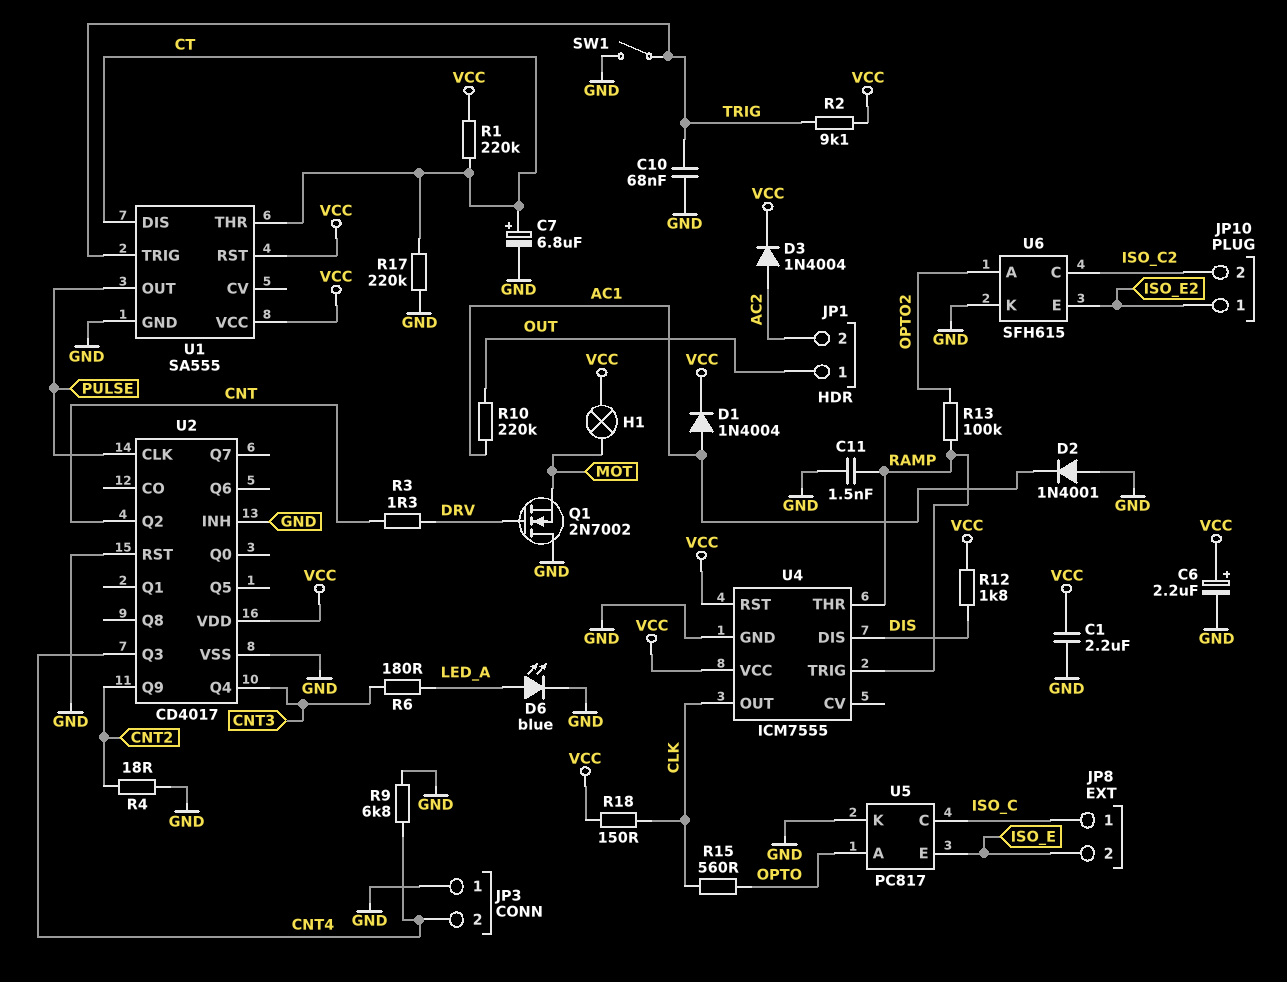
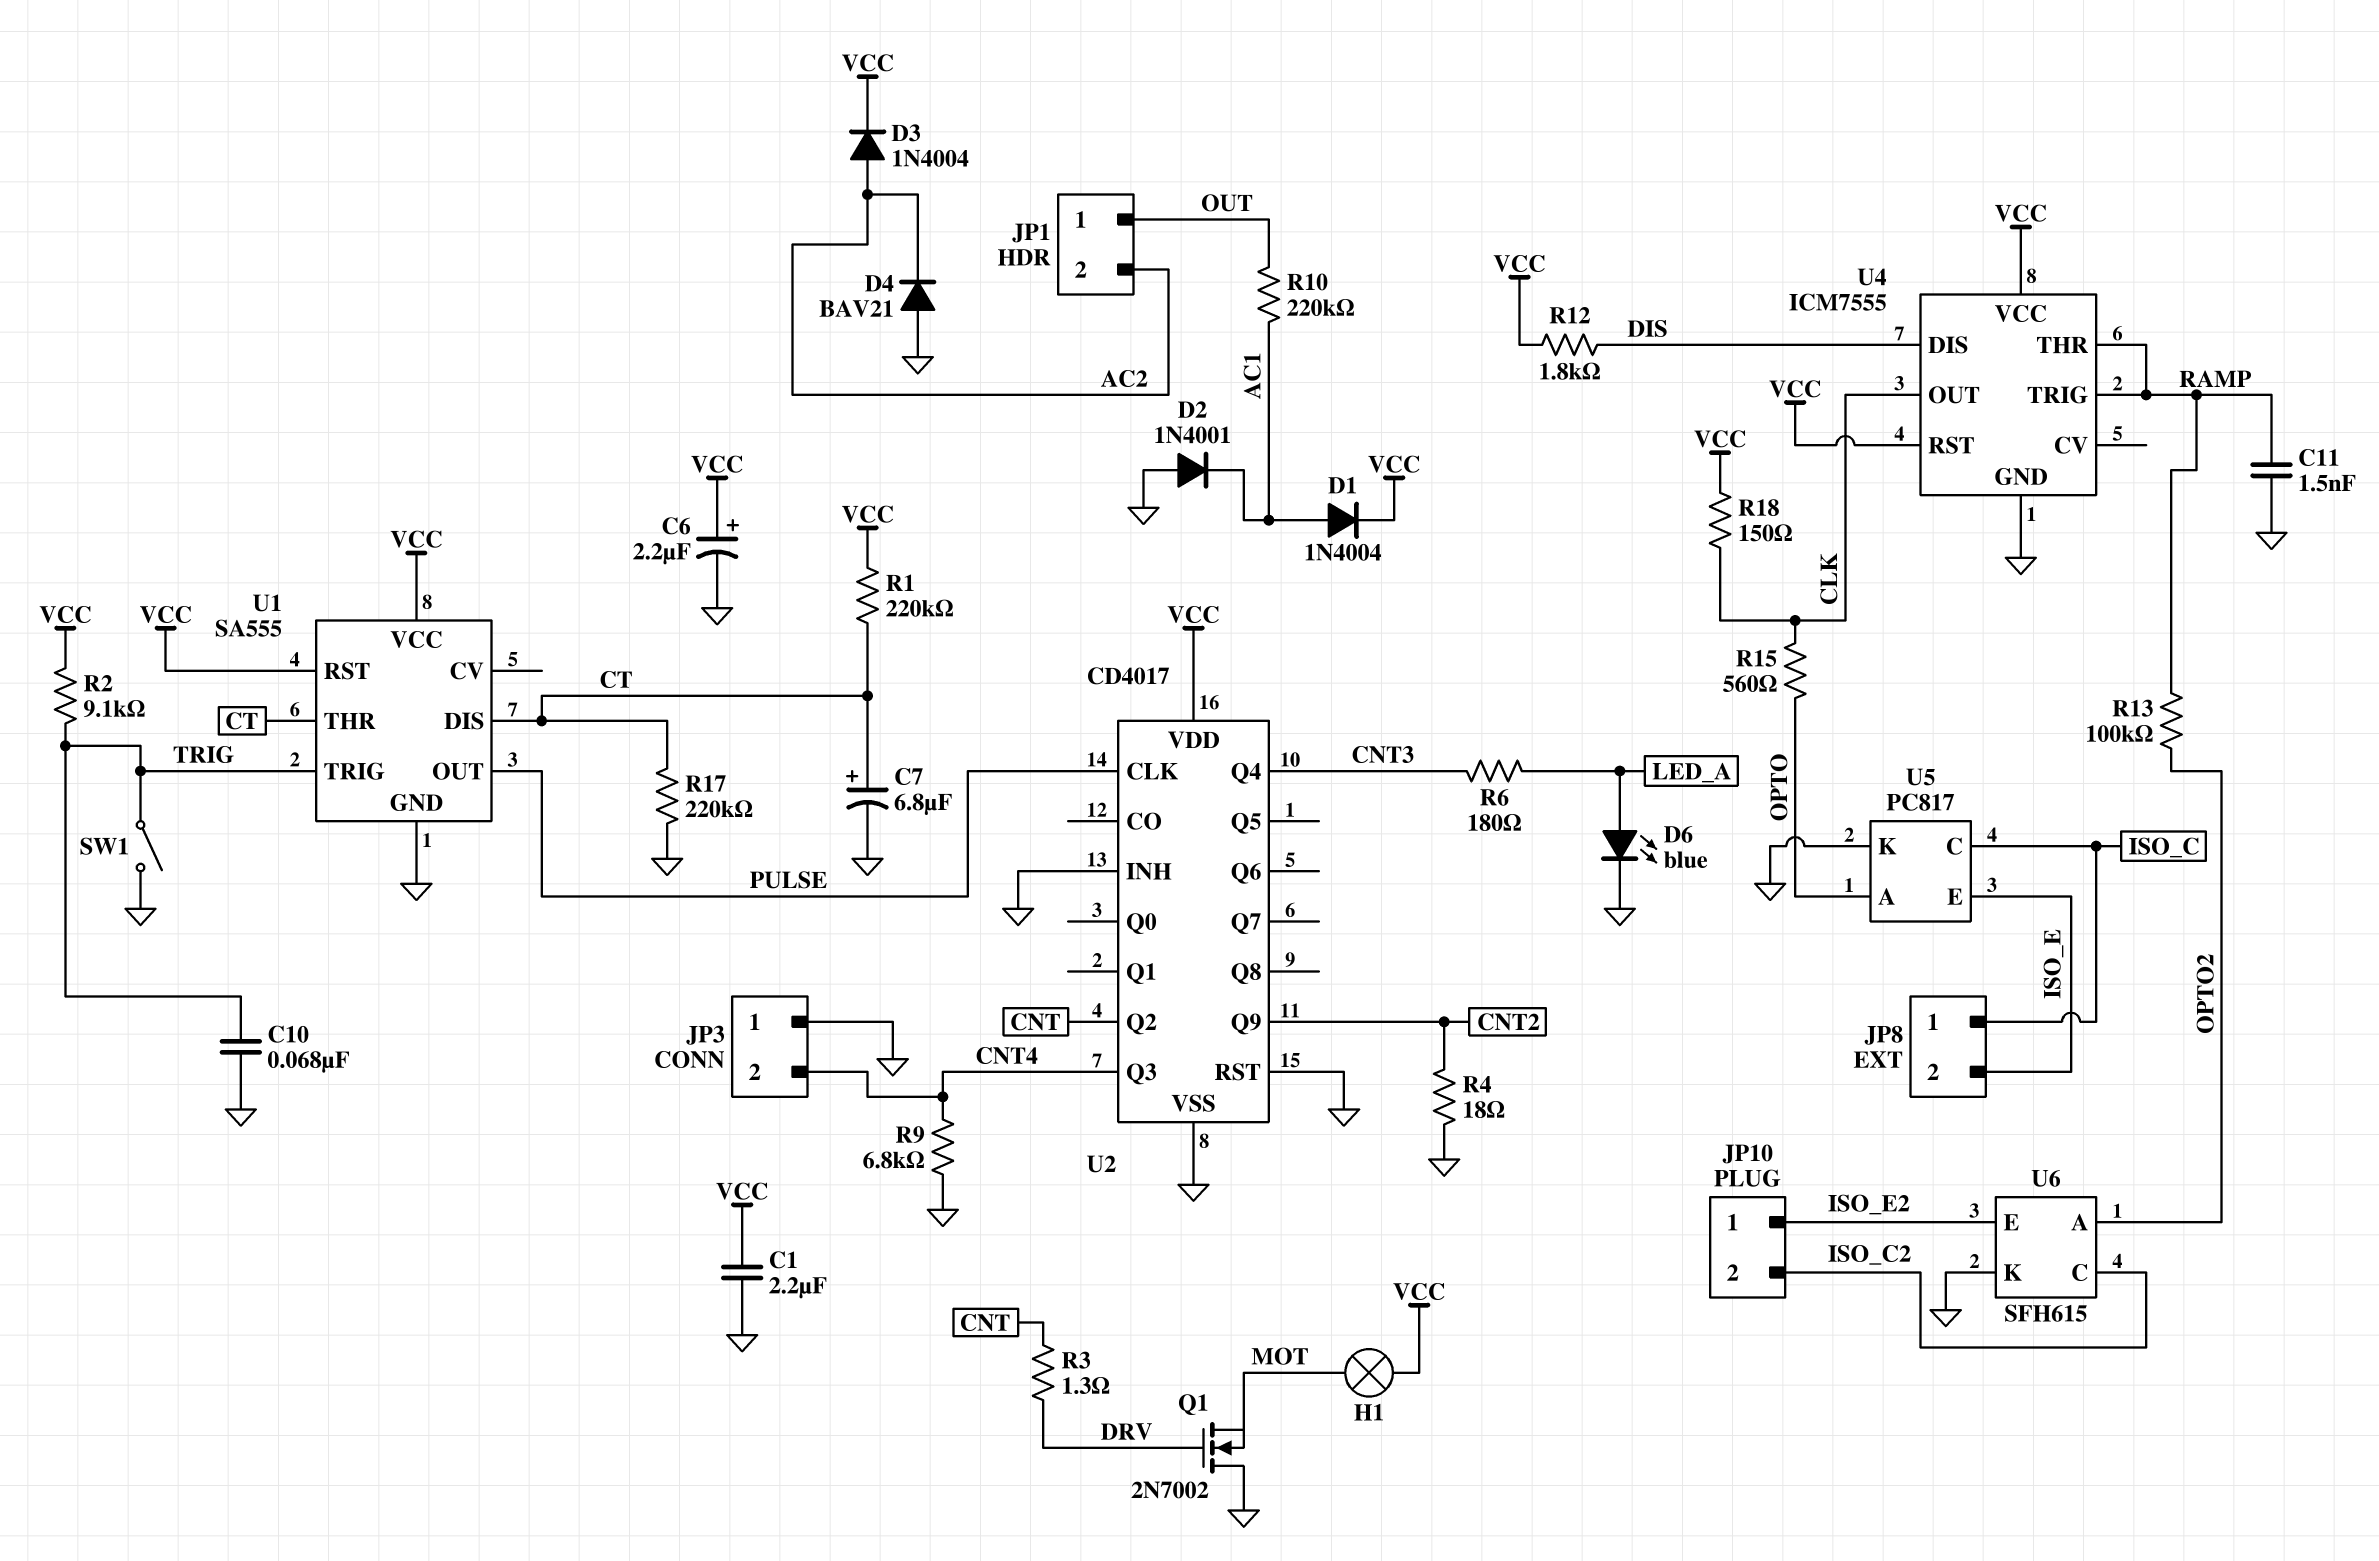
D4: none -> diode BAV21 (A GND, K AC2)

